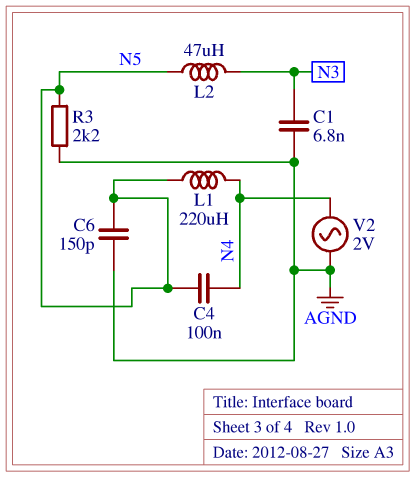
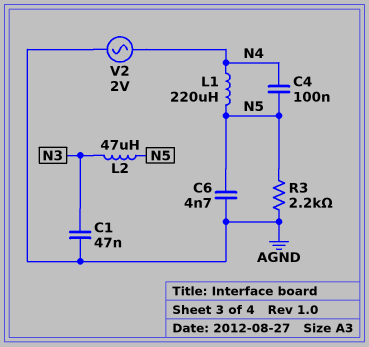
C1: 6.8nF (AGND, N3) -> 47nF (AGND, N3)
C6: 150pF (AGND, N5) -> 4.7nF (AGND, N5)

